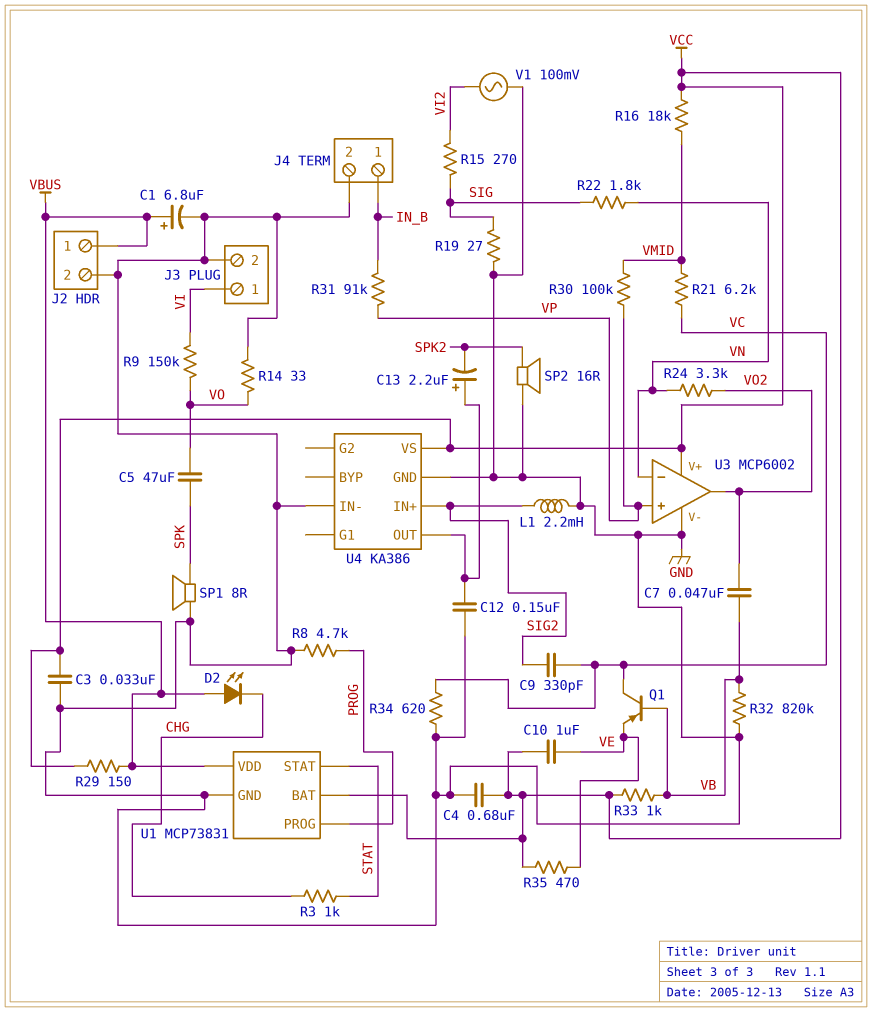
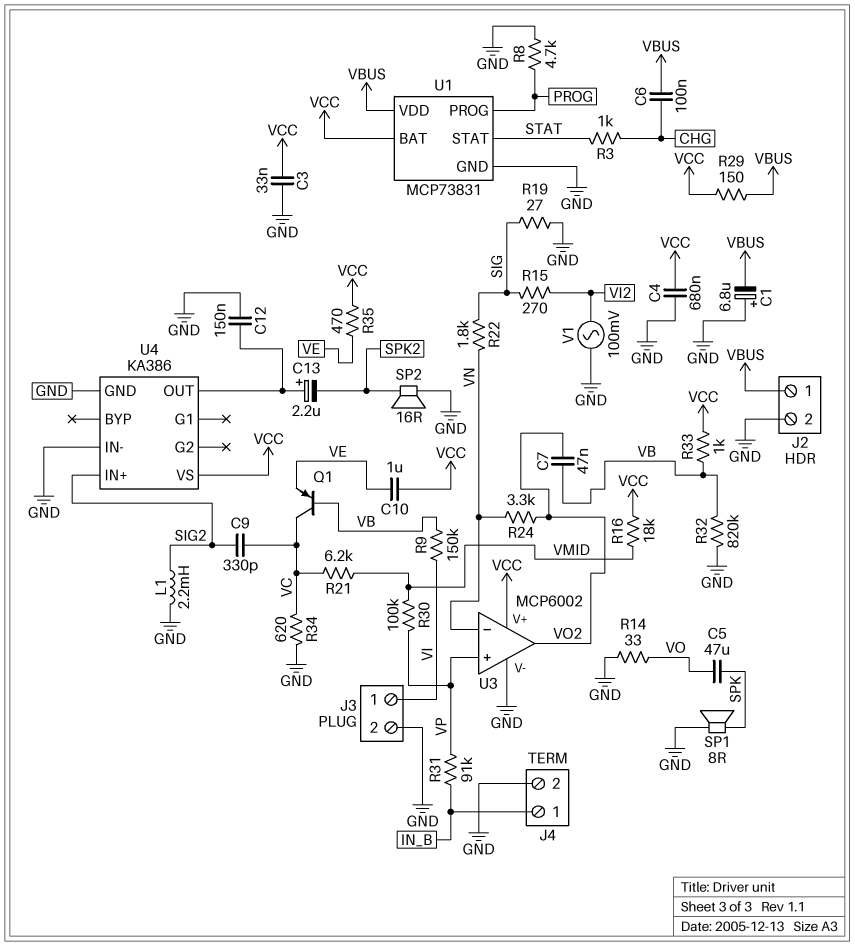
C1: 6.8uF (plus VBUS, minus GND) -> 6.8uF (plus GND, minus VBUS)
C6: none -> 100nF (CHG, VBUS)
D2: LED (A VBUS, K CHG) -> none
R9: 150k (VI, VO) -> 150k (VB, VI)

